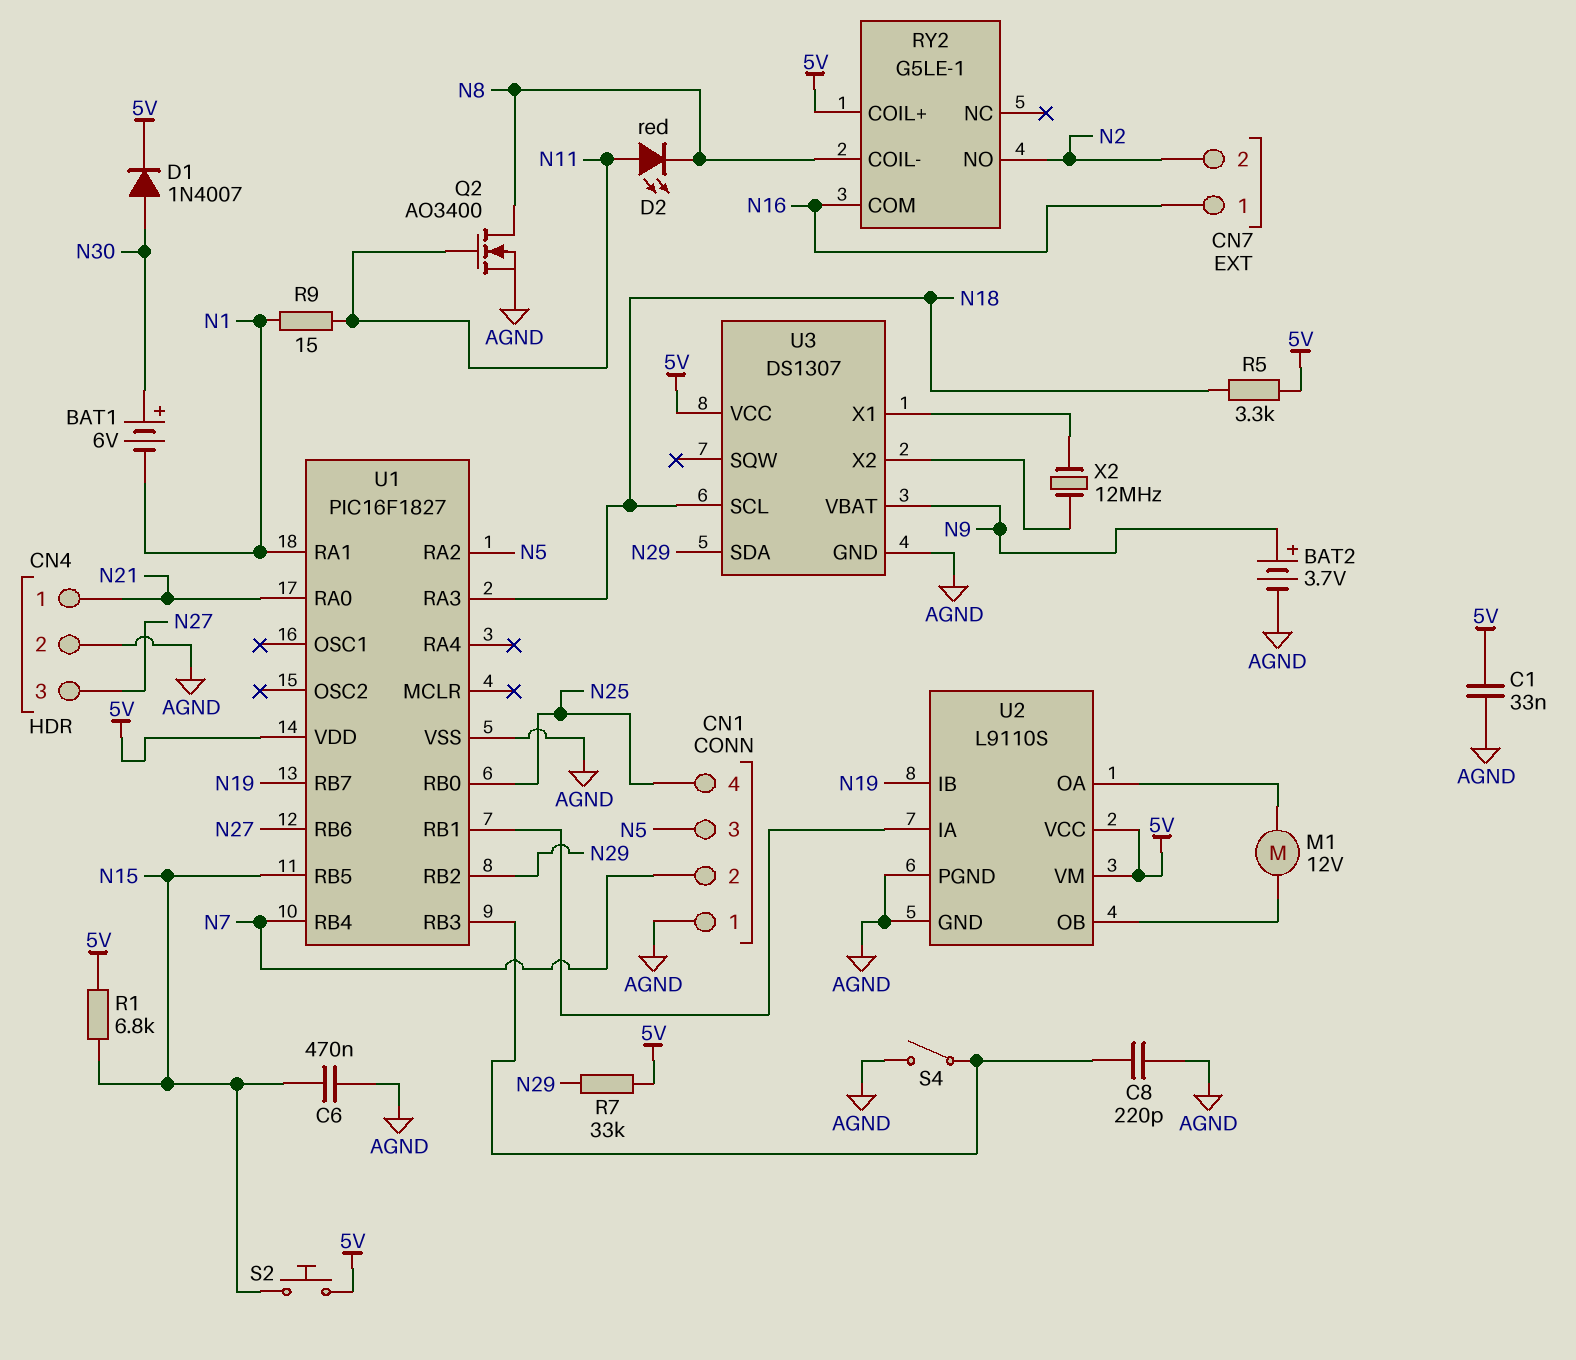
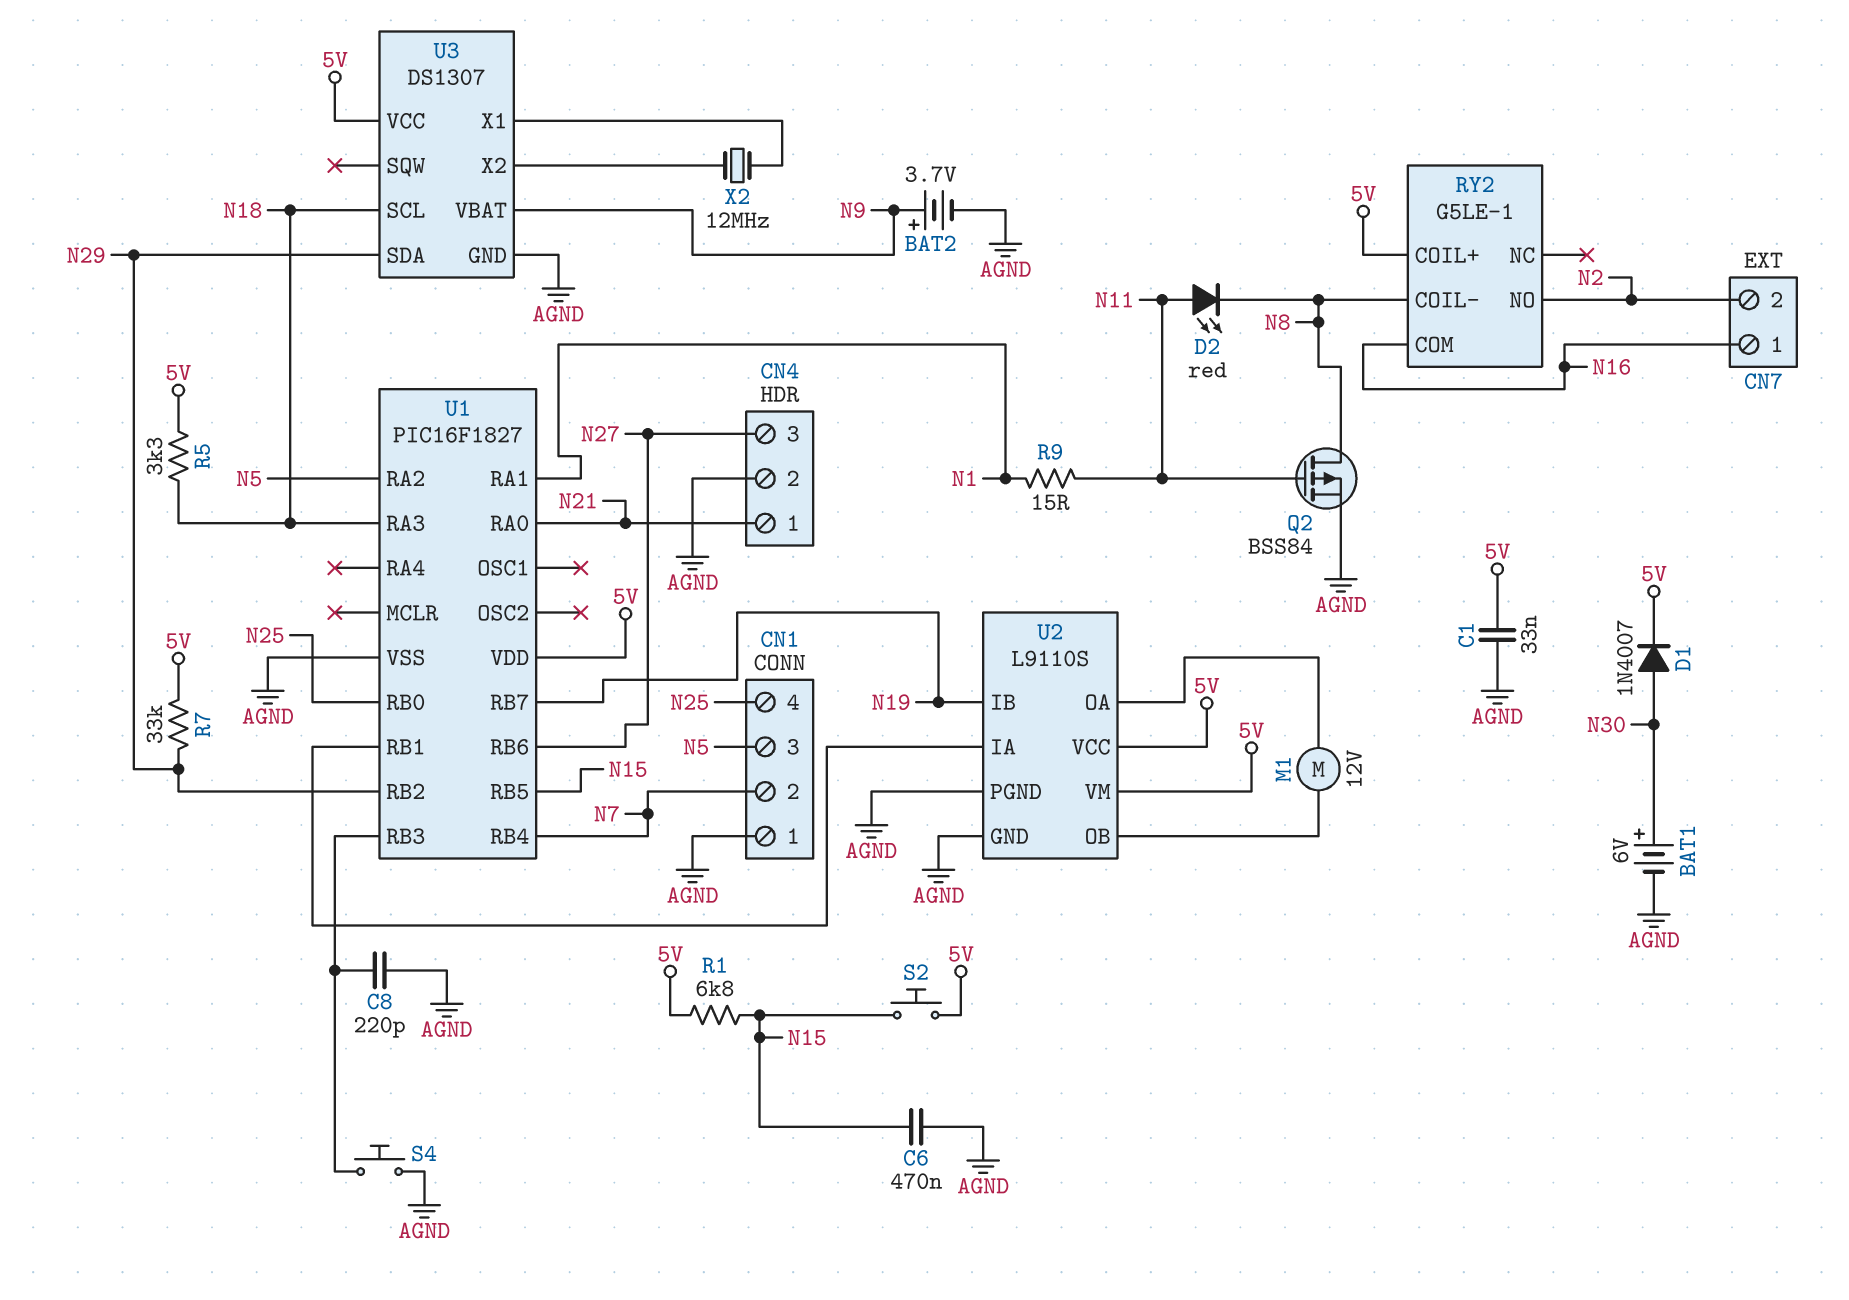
BAT1: 6V (plus N30, minus N1) -> 6V (plus N30, minus AGND)
Q2: NMOS AO3400 (G N11, D N8, S AGND) -> PMOS BSS84 (G N11, D N8, S AGND)
S4: switch (AGND, U1/RB3) -> button (AGND, U1/RB3)

